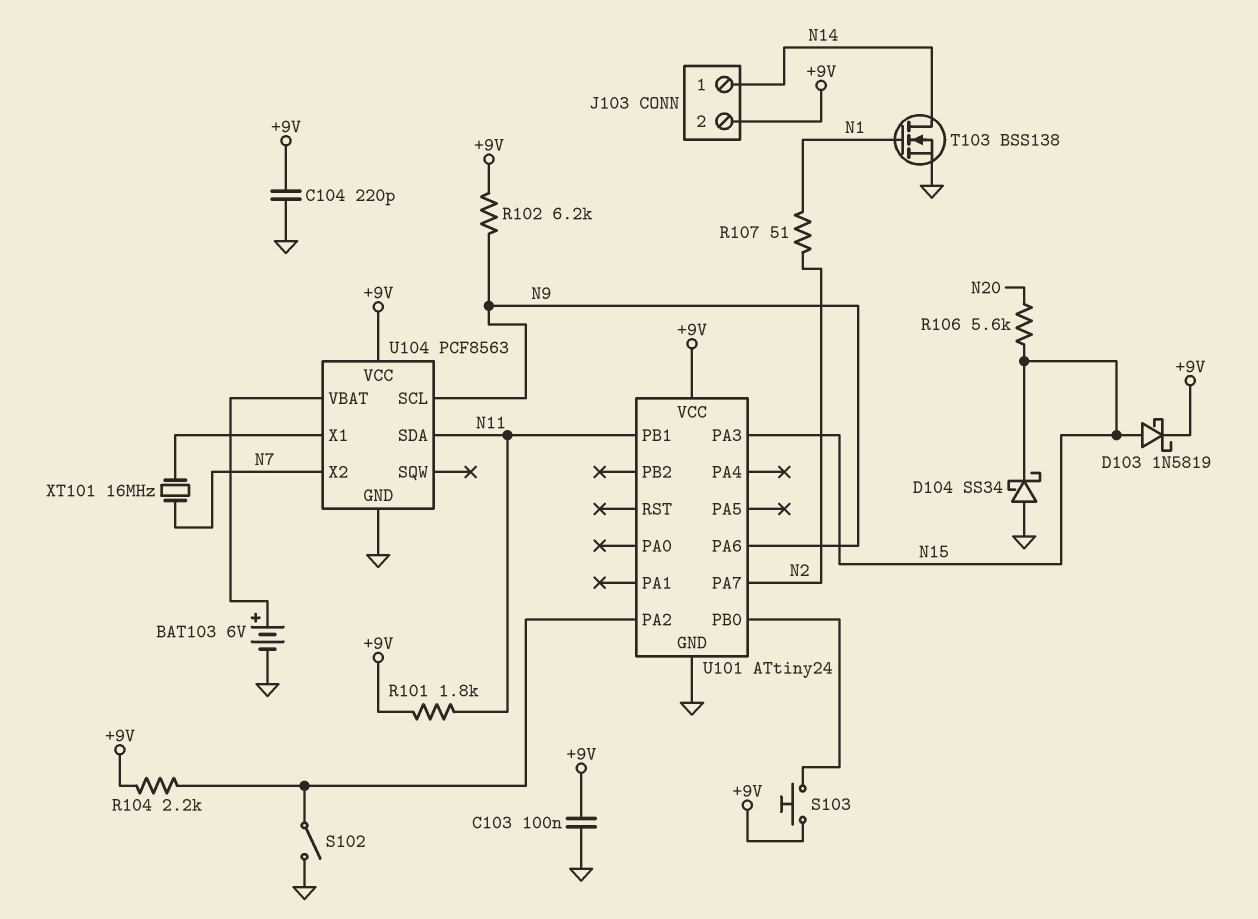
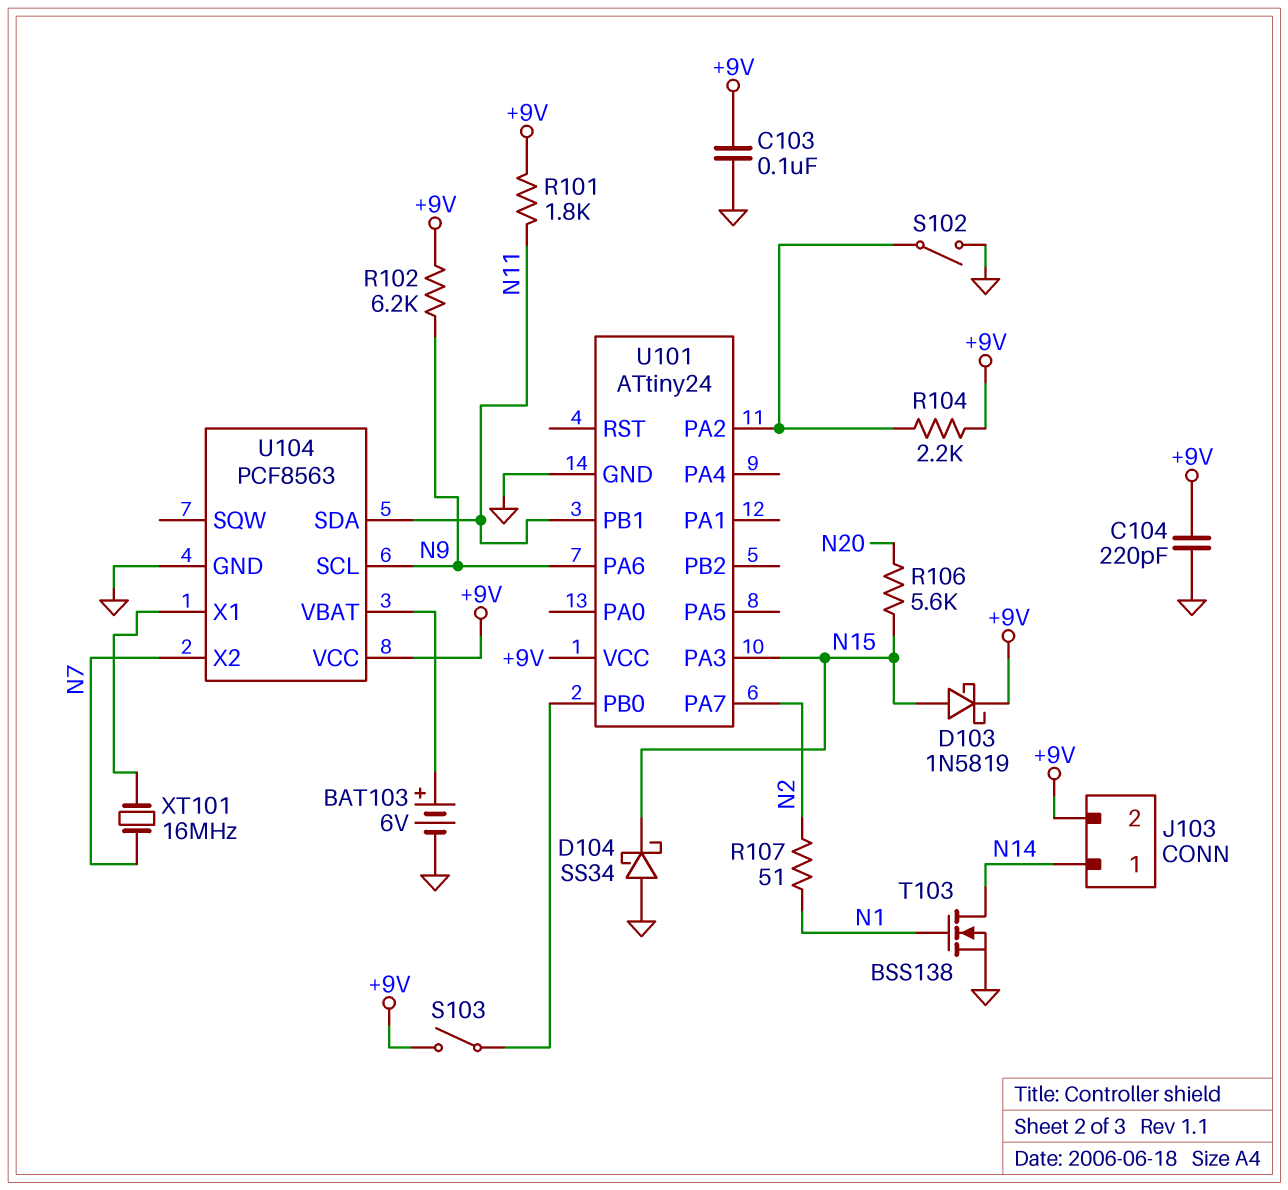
S103: button (+9V, U101/PB0) -> switch (+9V, U101/PB0)

